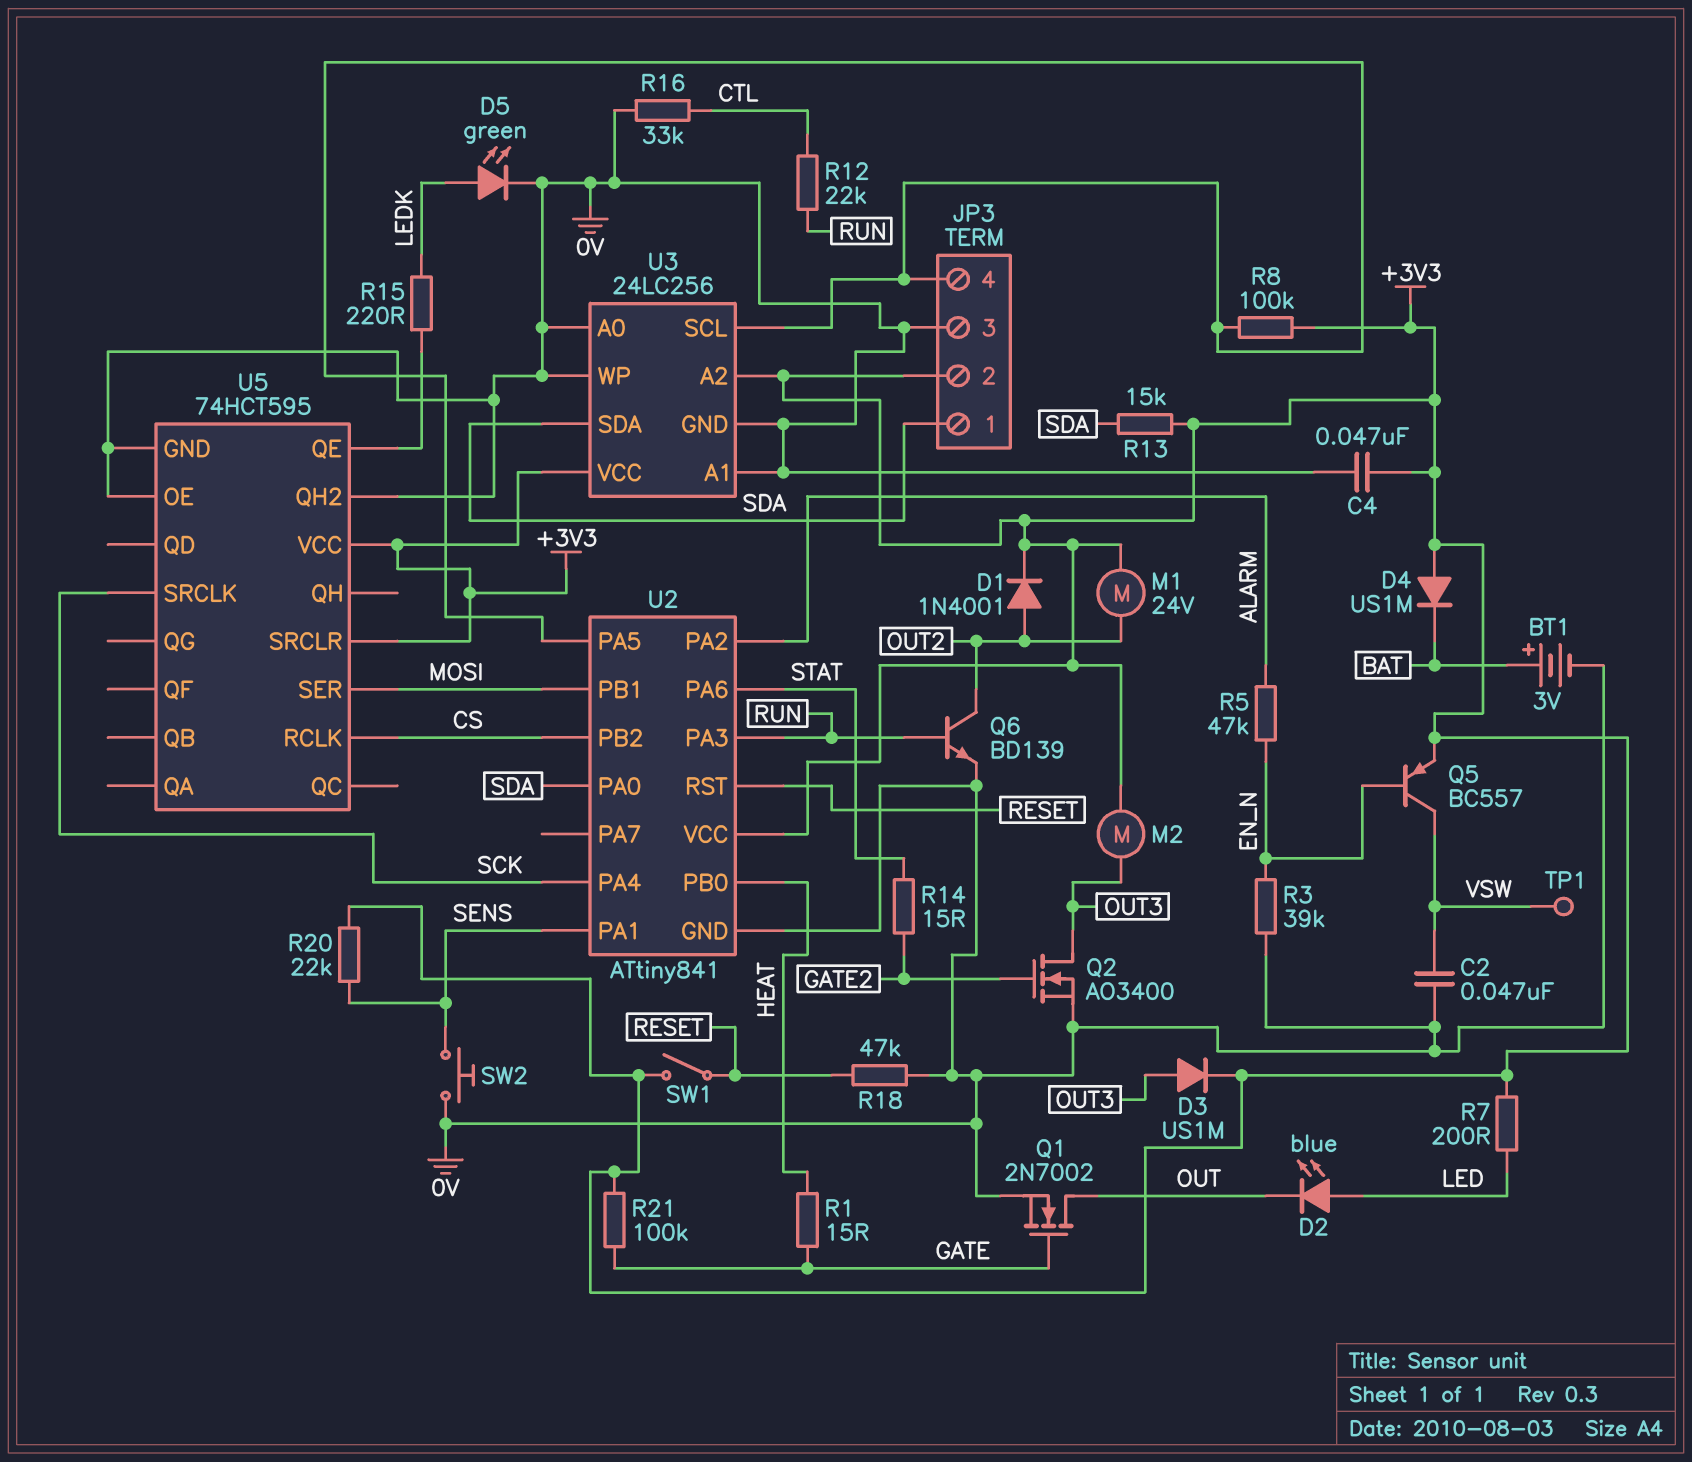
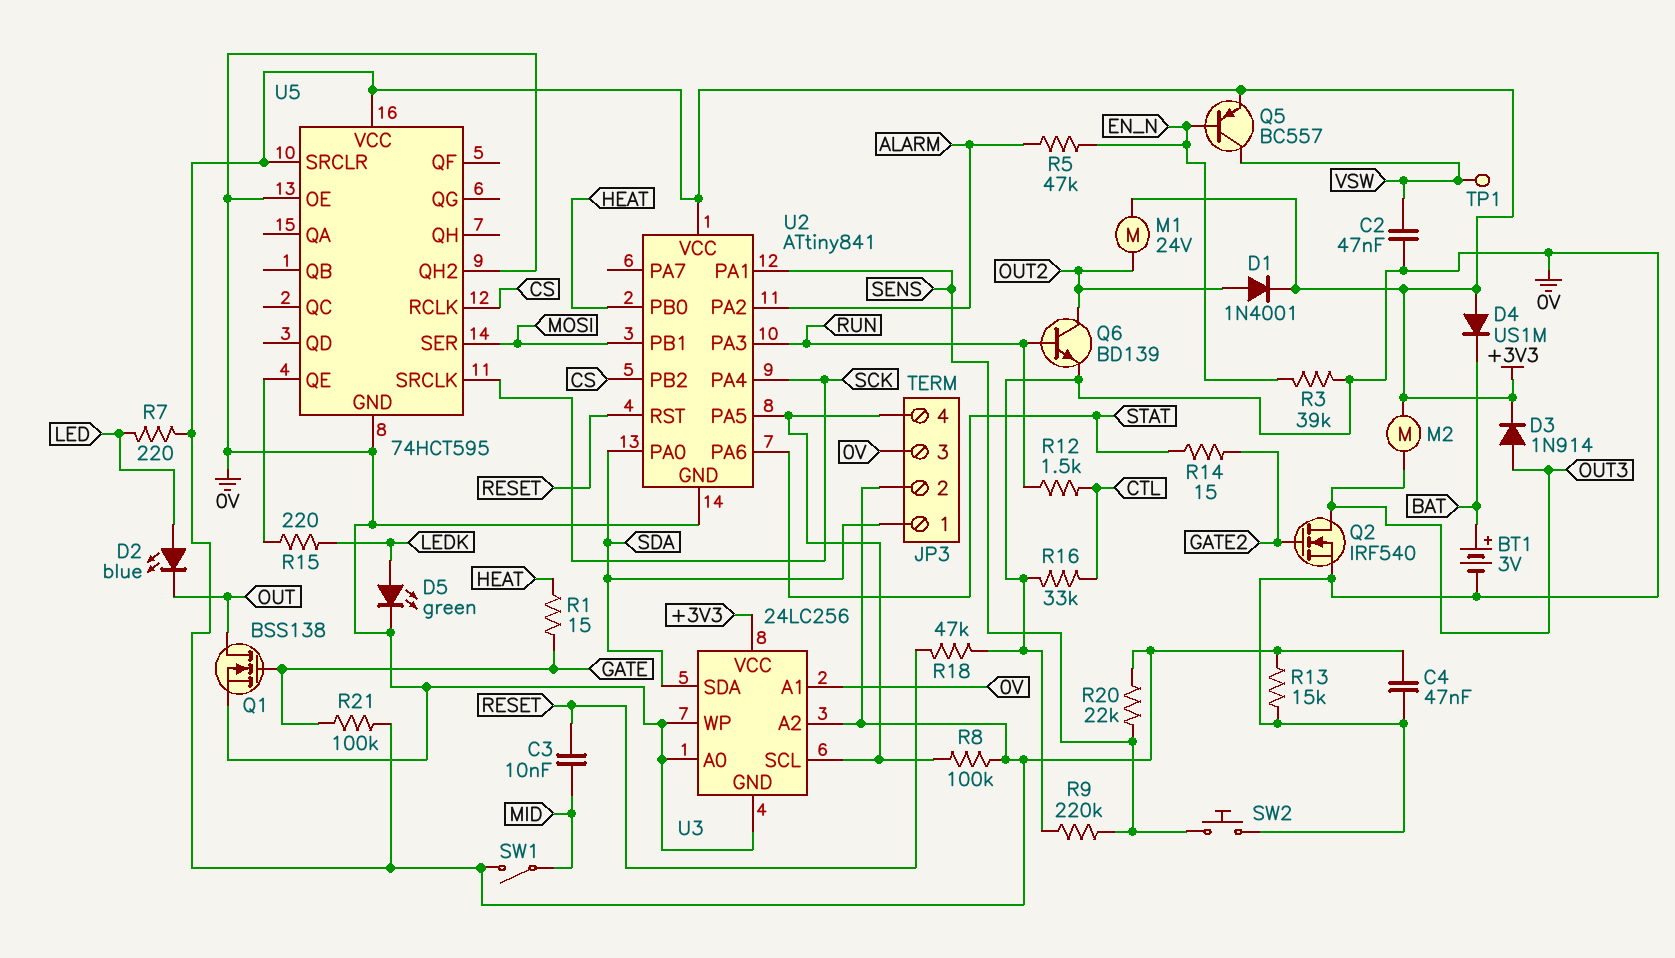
C3: none -> 10nF (MID, RESET)
D3: diode US1M (A OUT3, K +3V3) -> diode 1N914 (A OUT3, K +3V3)
Q1: NMOS 2N7002 (G GATE, D OUT, S 0V) -> NMOS BSS138 (G GATE, D OUT, S 0V)
Q2: NMOS AO3400 (G GATE2, D OUT3, S 0V) -> NMOS IRF540 (G GATE2, D OUT3, S 0V)
R7: 200 (+3V3, LED) -> 220 (+3V3, LED)
R9: none -> 220k (0V, SENS)
R12: 22k (CTL, RUN) -> 1.5k (CTL, RUN)
R13: 15k (+3V3, SDA) -> 15k (+3V3, 0V)
SW1: switch (+3V3, RESET) -> switch (+3V3, MID)

